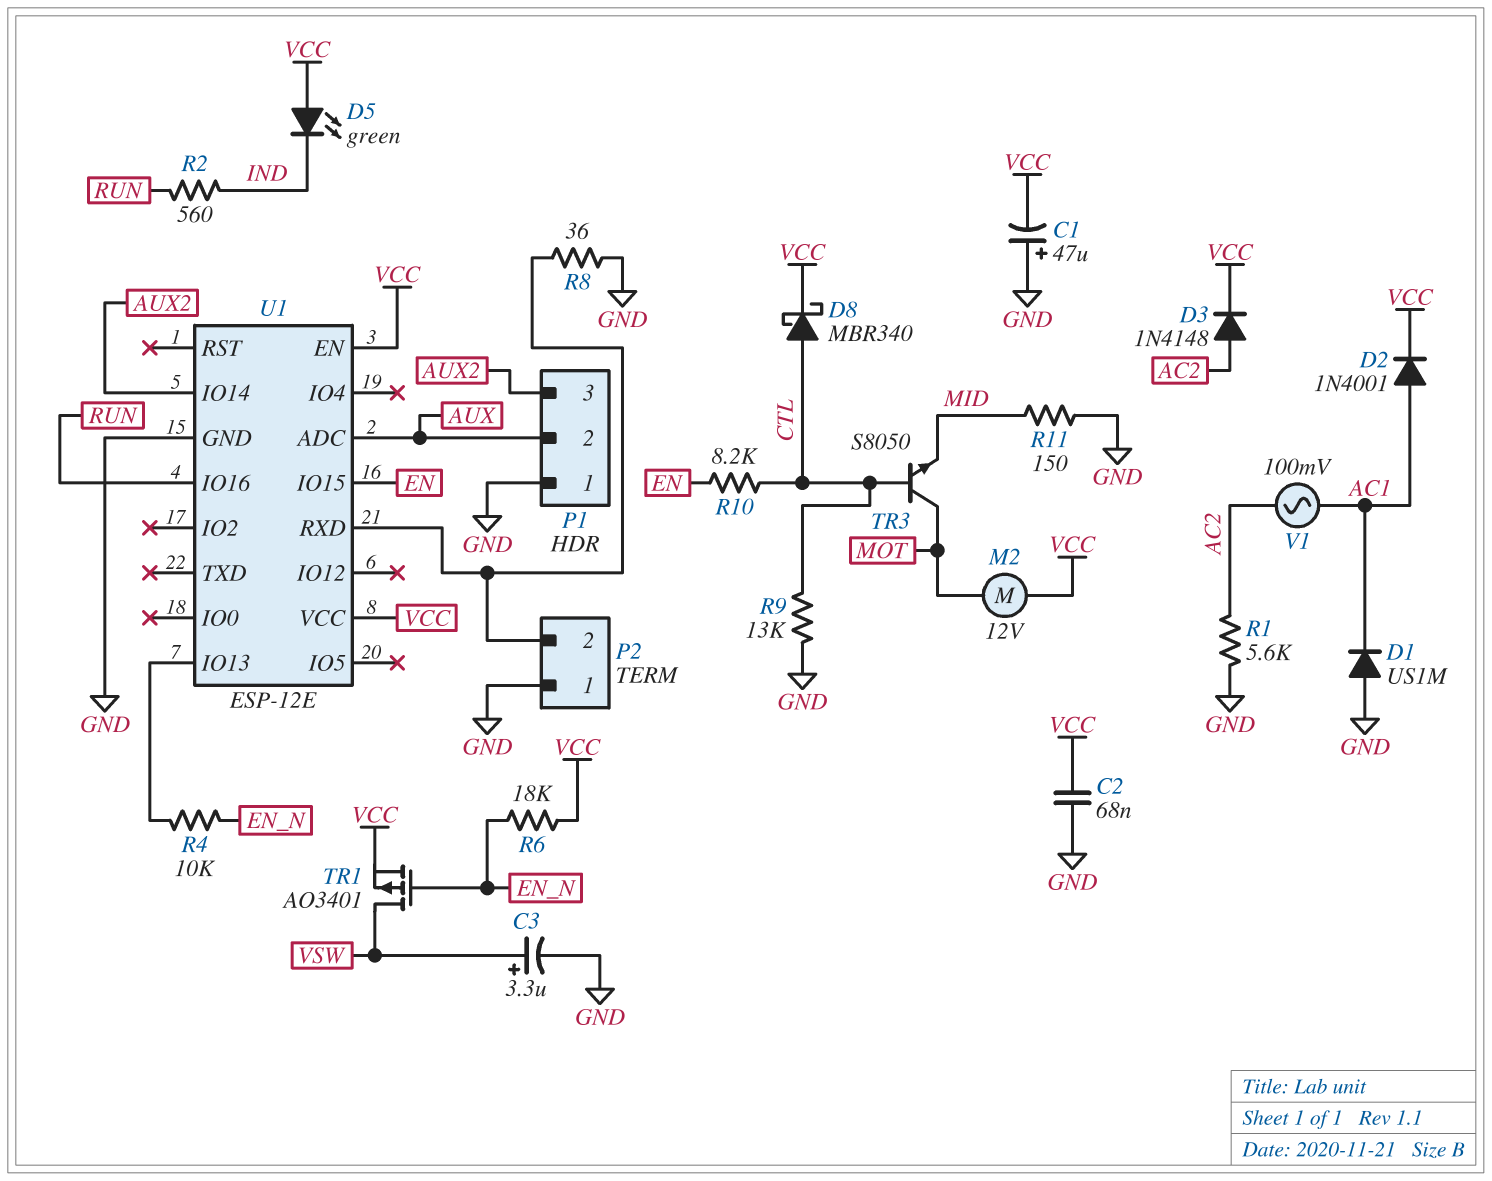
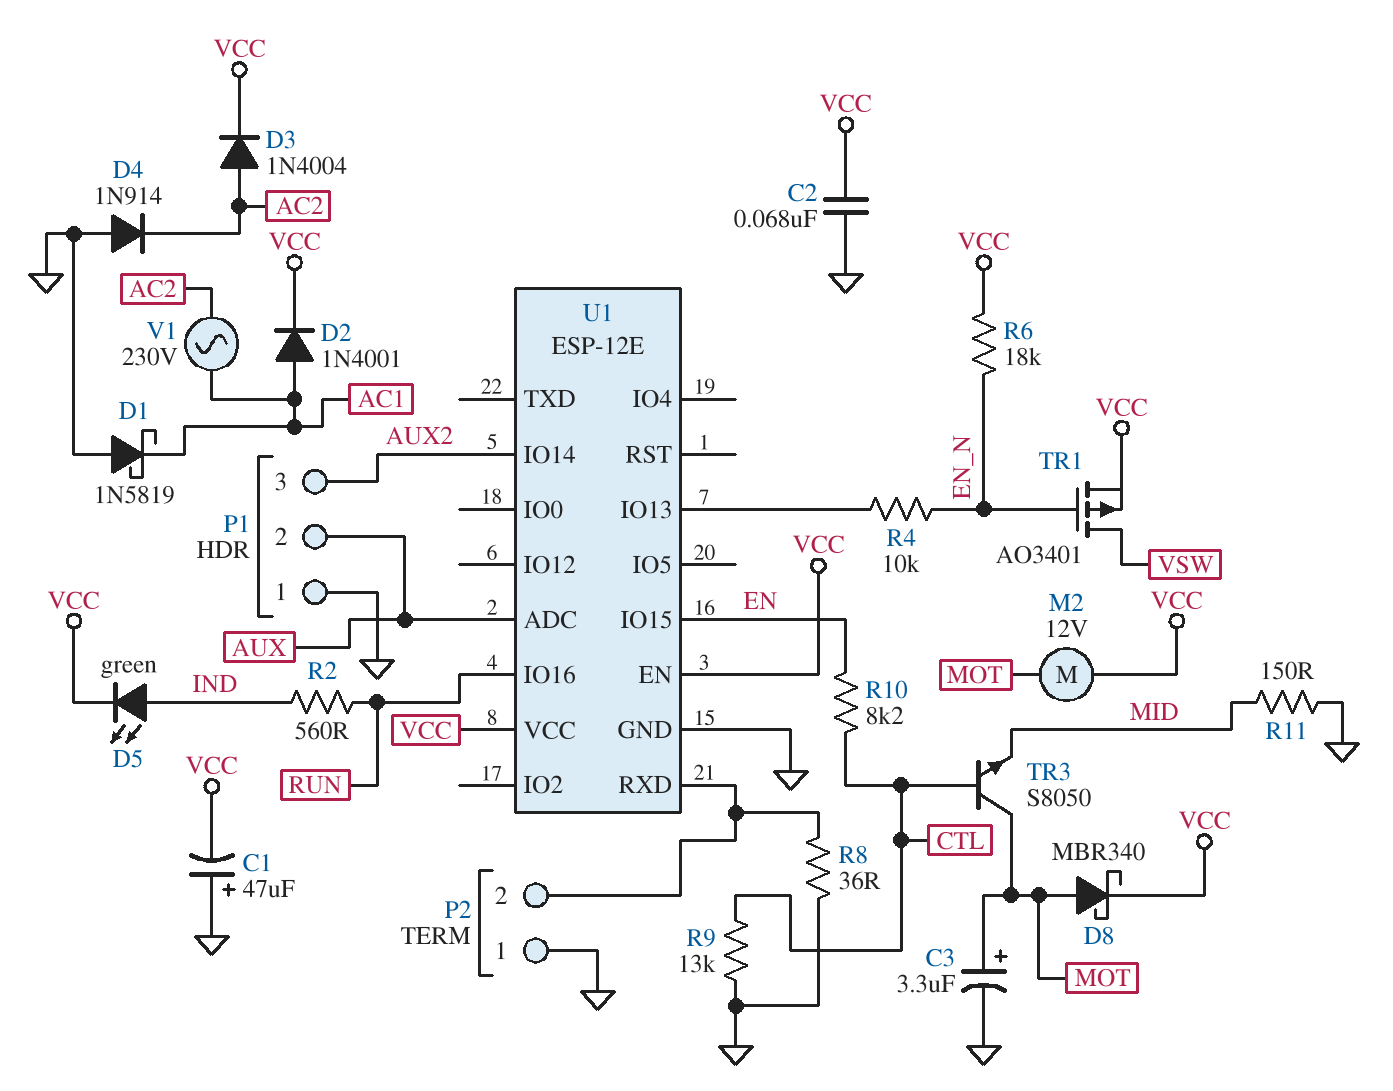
C3: 3.3uF (plus VSW, minus GND) -> 3.3uF (plus MOT, minus GND)
D1: diode US1M (A GND, K AC1) -> schottky 1N5819 (A GND, K AC1)
D3: diode 1N4148 (A AC2, K VCC) -> diode 1N4004 (A AC2, K VCC)
D4: none -> diode 1N914 (A GND, K AC2)
D5: LED green (A VCC, K IND) -> LED green (A IND, K VCC)
D8: schottky MBR340 (A CTL, K VCC) -> schottky MBR340 (A MOT, K VCC)
R1: 5.6k (AC2, GND) -> none
V1: AC 100mV (AC1, AC2) -> AC 230V (AC1, AC2)

